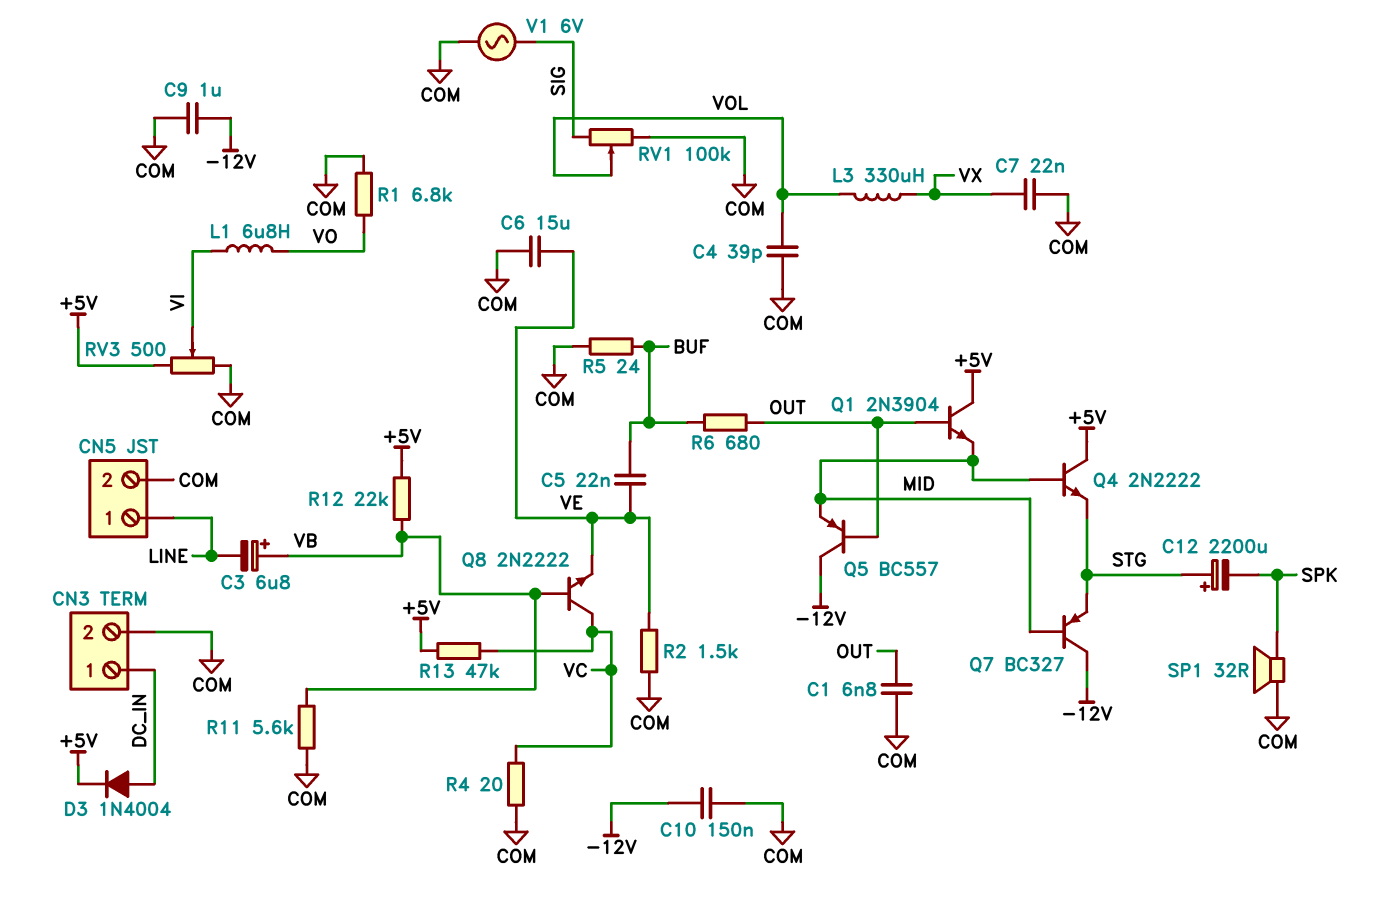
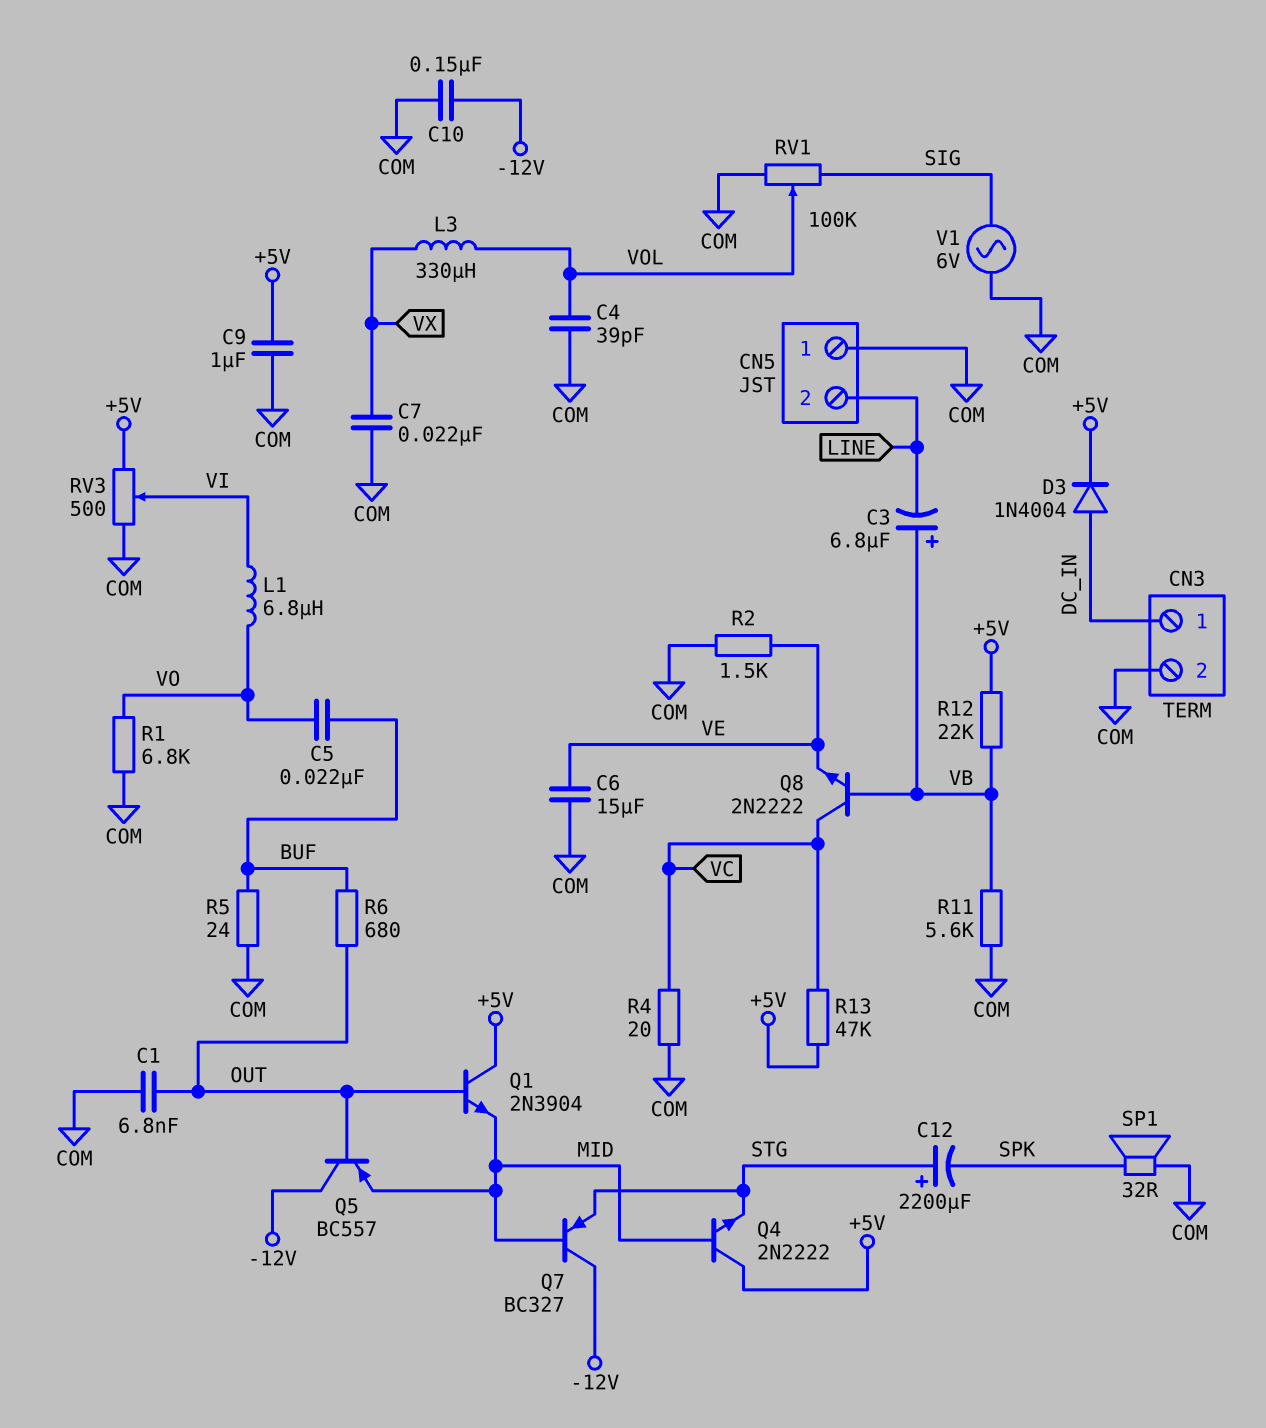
C5: 22nF (BUF, VE) -> 22nF (BUF, VO)
C9: 1uF (-12V, COM) -> 1uF (+5V, COM)
CN5 pin 1: LINE -> COM
CN5 pin 2: COM -> LINE

